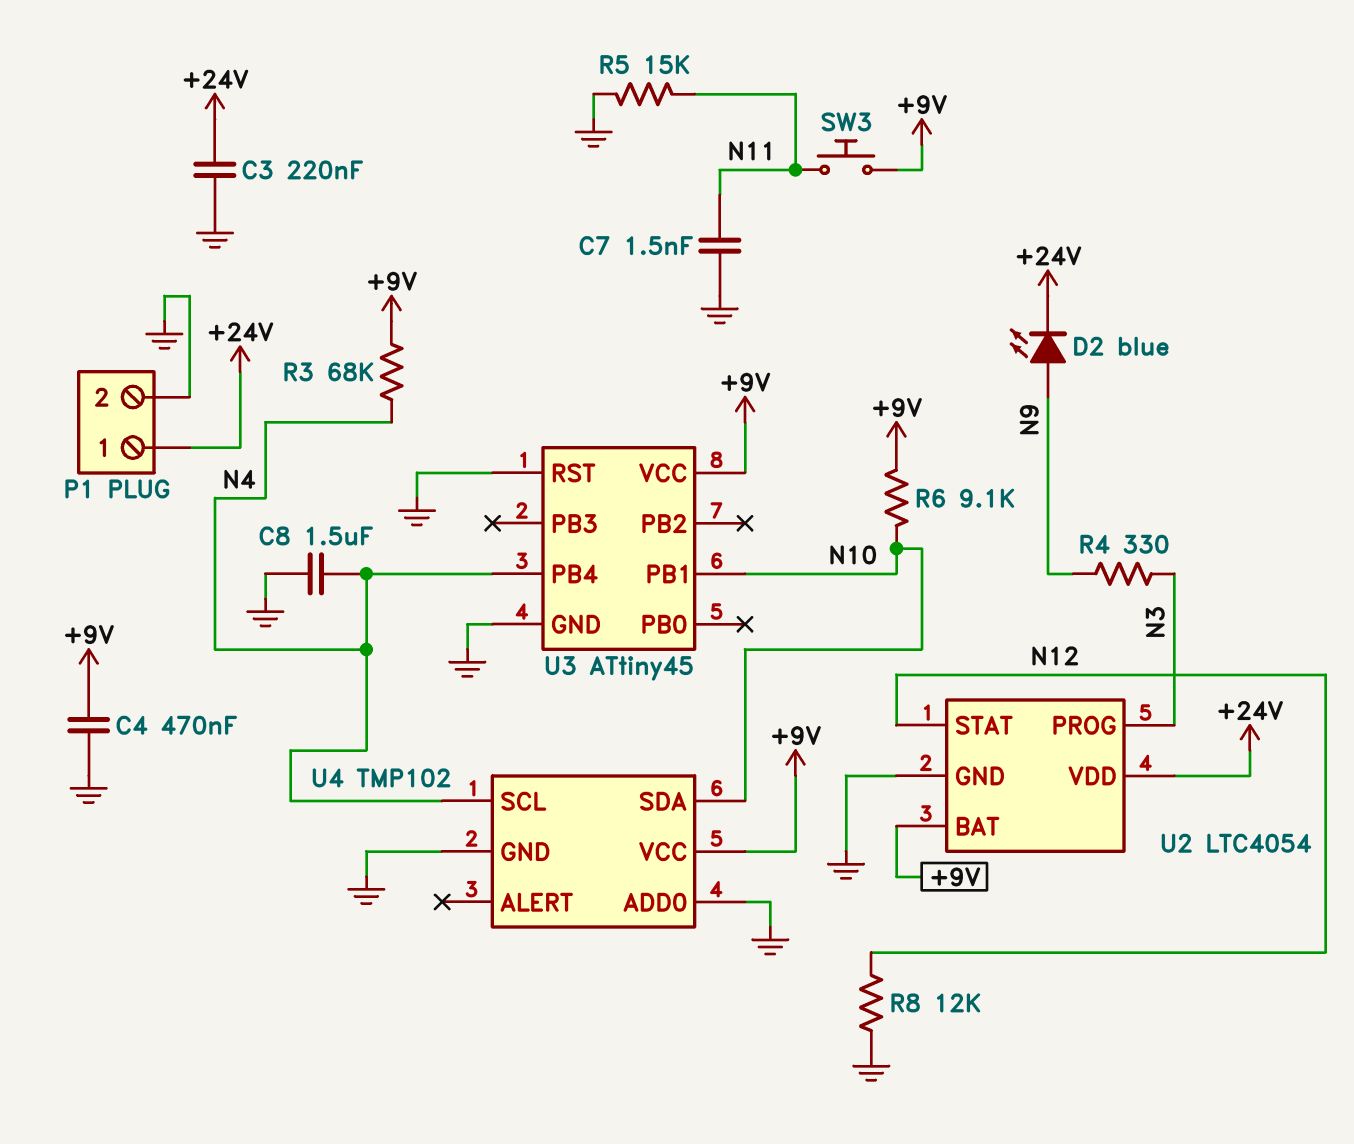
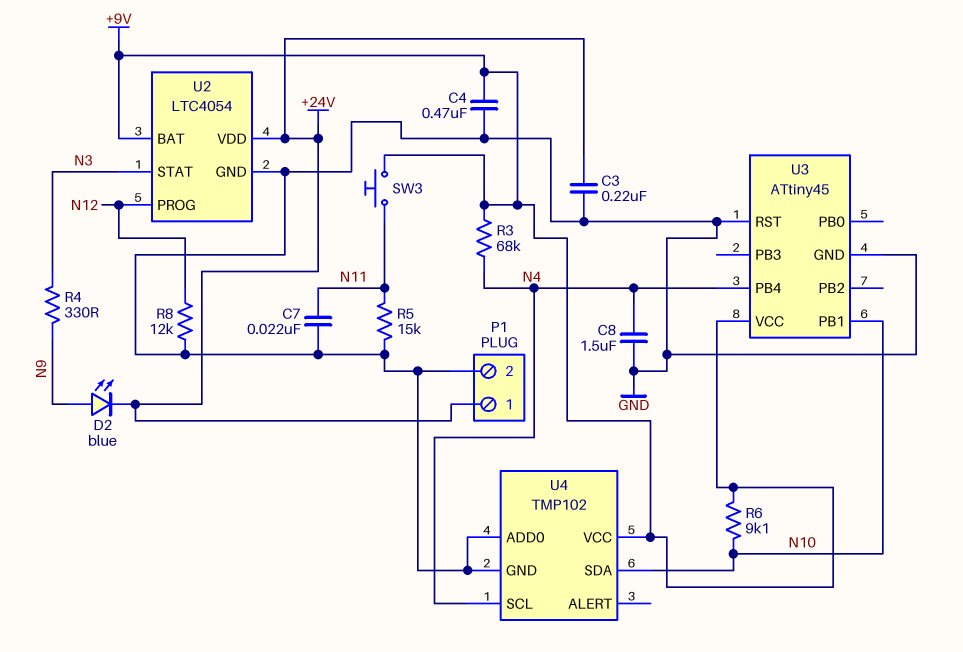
C7: 1.5nF (GND, N11) -> 22nF (GND, N11)
U2 pin PROG: N3 -> N12
U2 pin STAT: N12 -> N3

